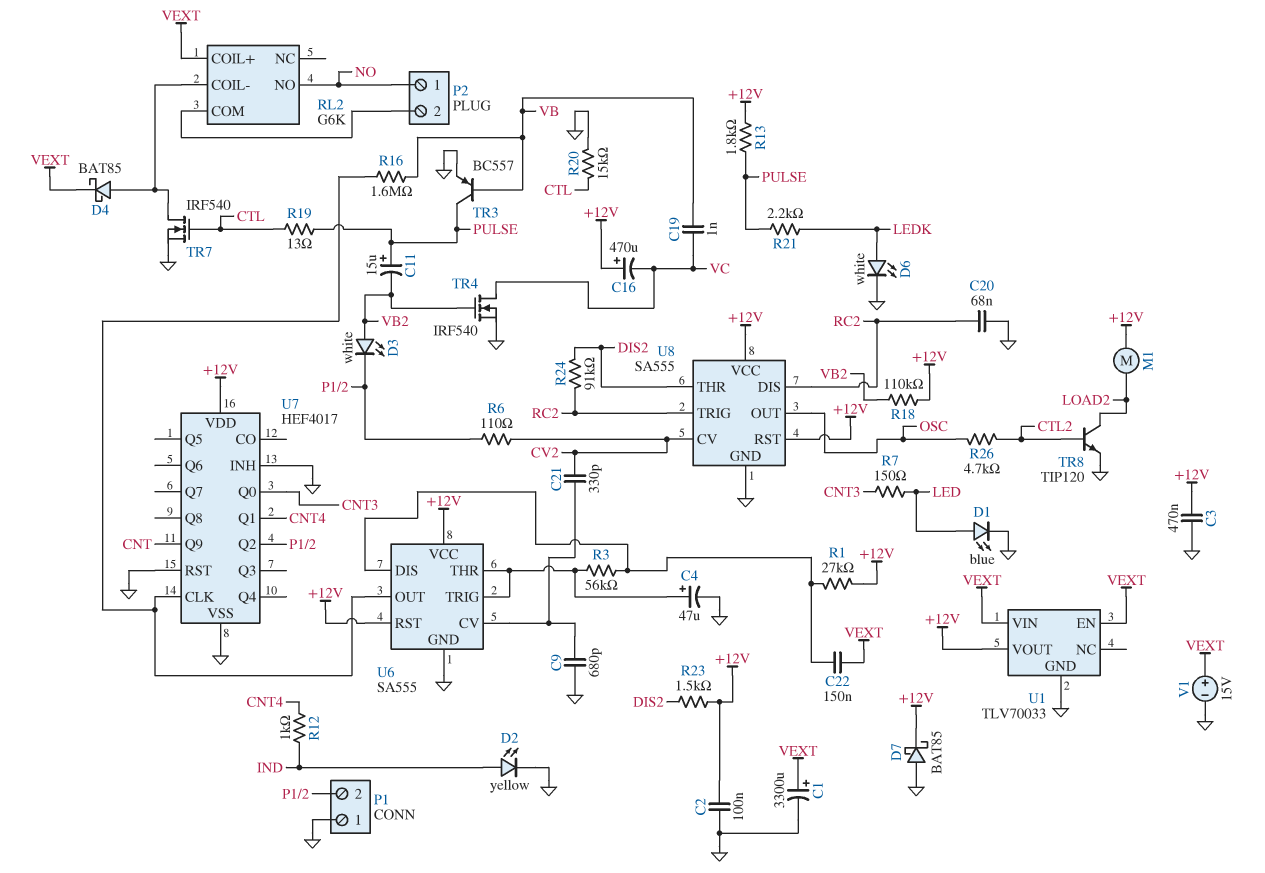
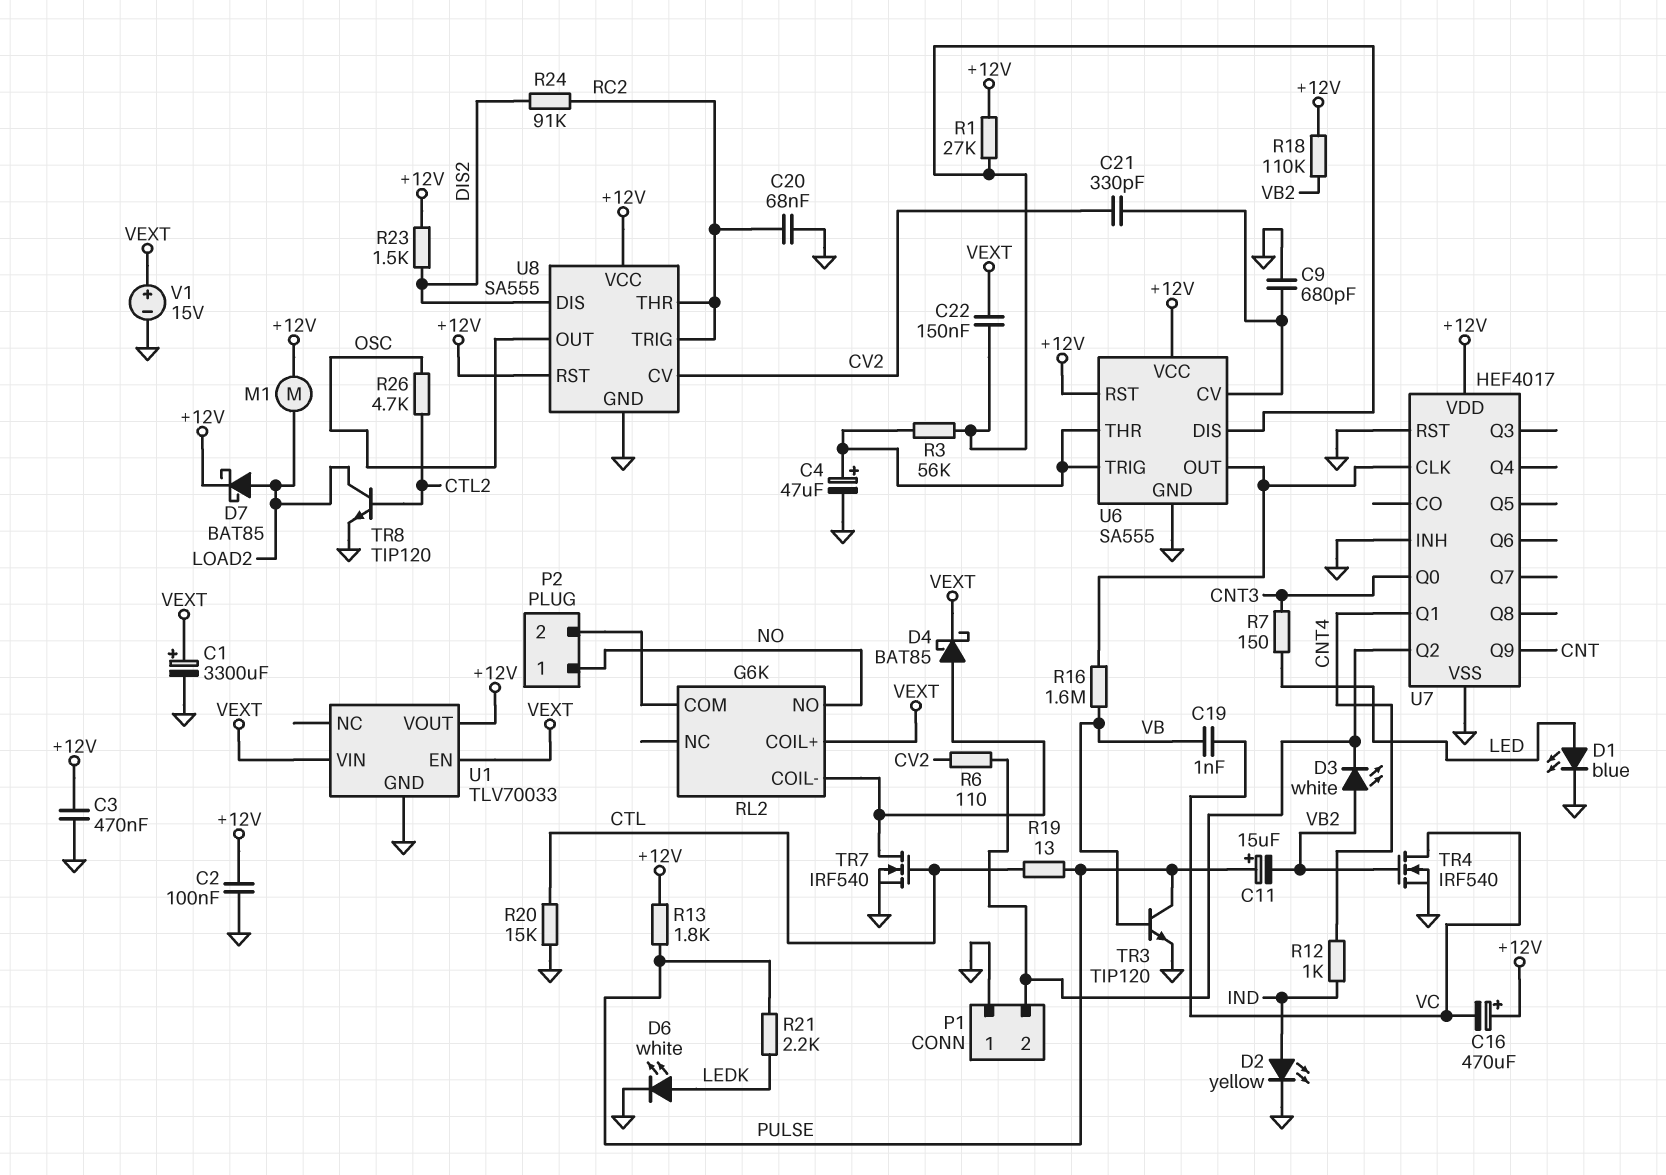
D7: schottky BAT85 (A GND, K +12V) -> schottky BAT85 (A LOAD2, K +12V)
TR3: PNP BC557 (B VB, C PULSE, E GND) -> NPN TIP120 (B VB, C PULSE, E GND)
U8 pin DIS: RC2 -> DIS2
U8 pin THR: DIS2 -> RC2

